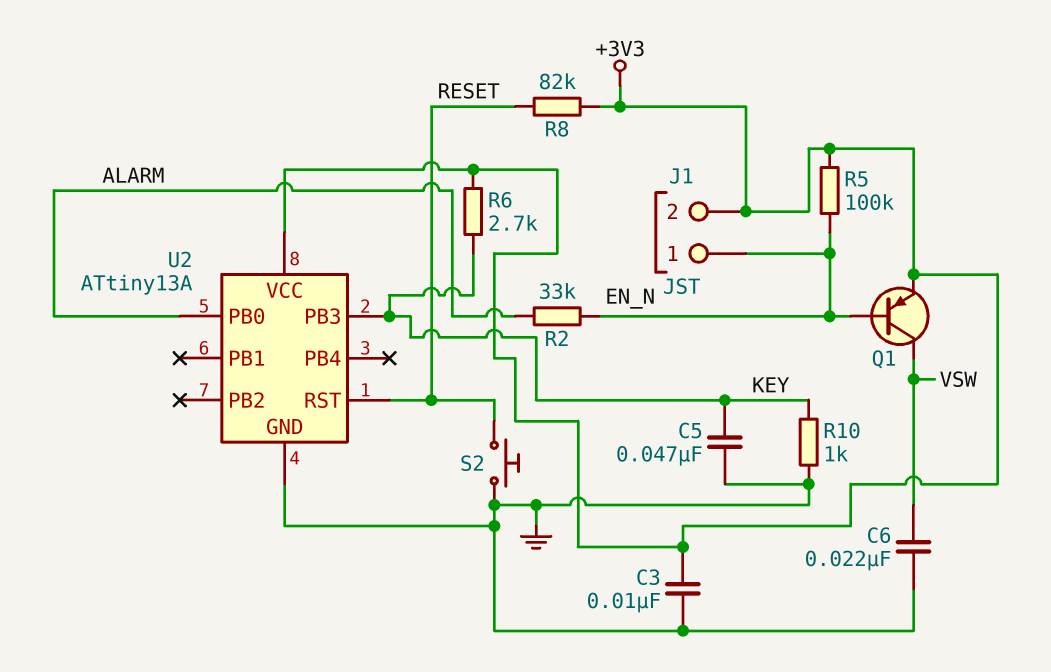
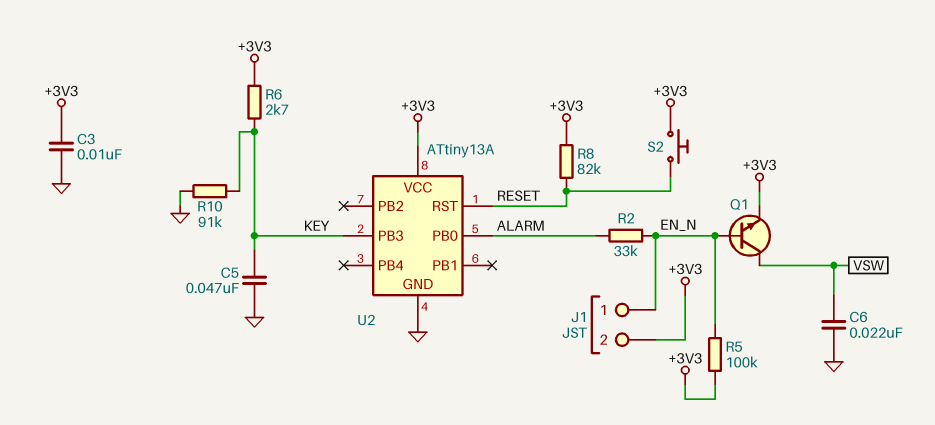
Q1: PNP (B EN_N, C VSW, E +3V3) -> NPN (B EN_N, C VSW, E +3V3)
R10: 1k (GND, KEY) -> 91k (GND, KEY)
S2: button (GND, RESET) -> button (+3V3, RESET)

